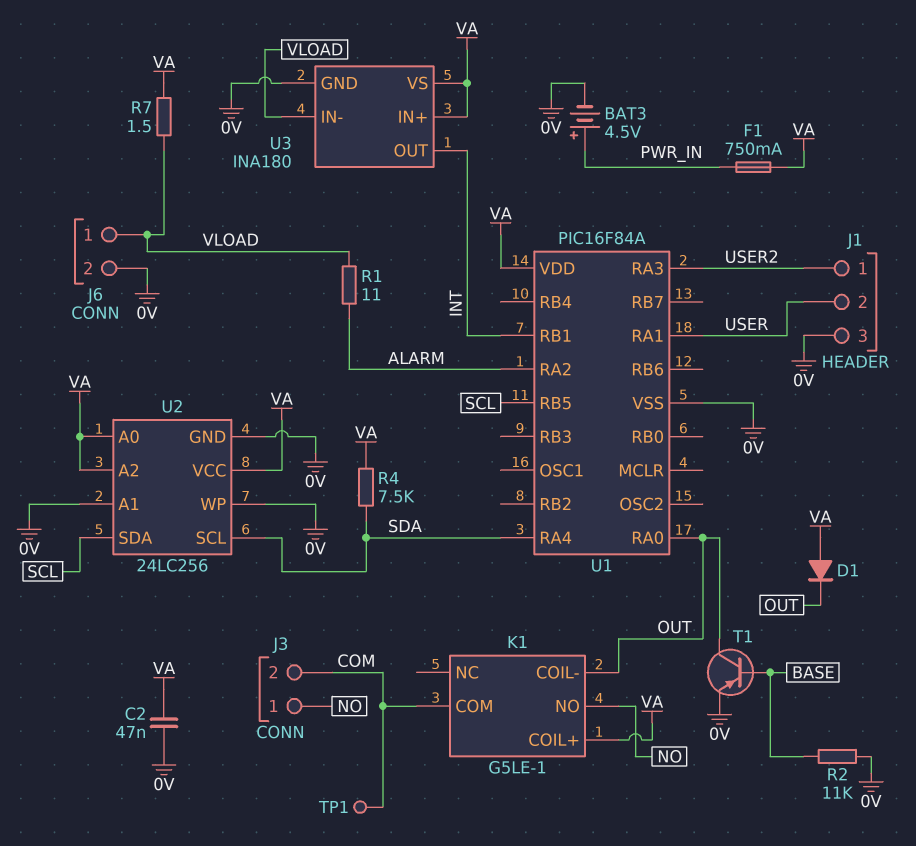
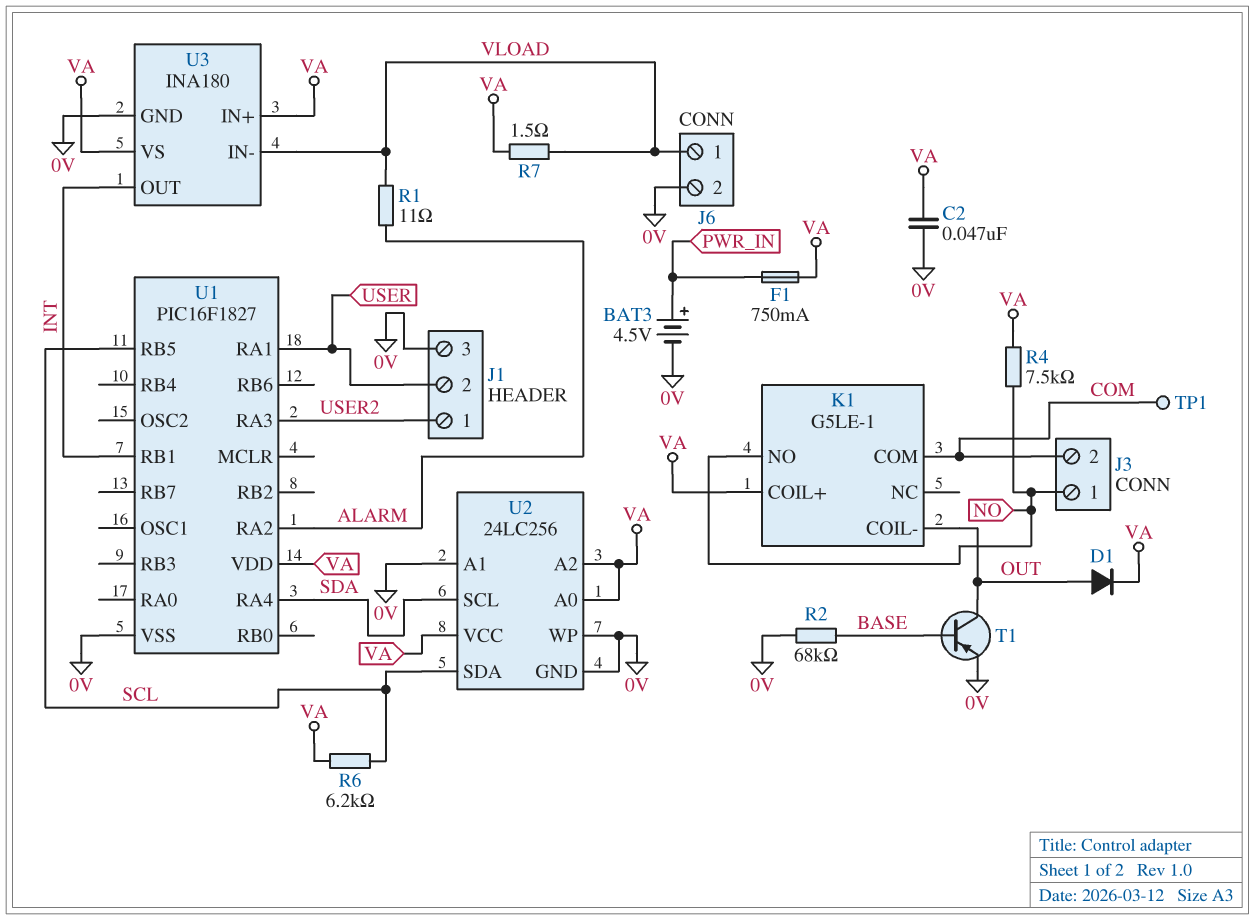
D1: diode (A VA, K OUT) -> diode (A OUT, K VA)
R2: 11k (0V, BASE) -> 68k (0V, BASE)
R4: 7.5k (SDA, VA) -> 7.5k (NO, VA)
R6: none -> 6.2k (SCL, VA)
U1: PIC16F84A -> PIC16F1827
U1 pin RA0: OUT -> none

